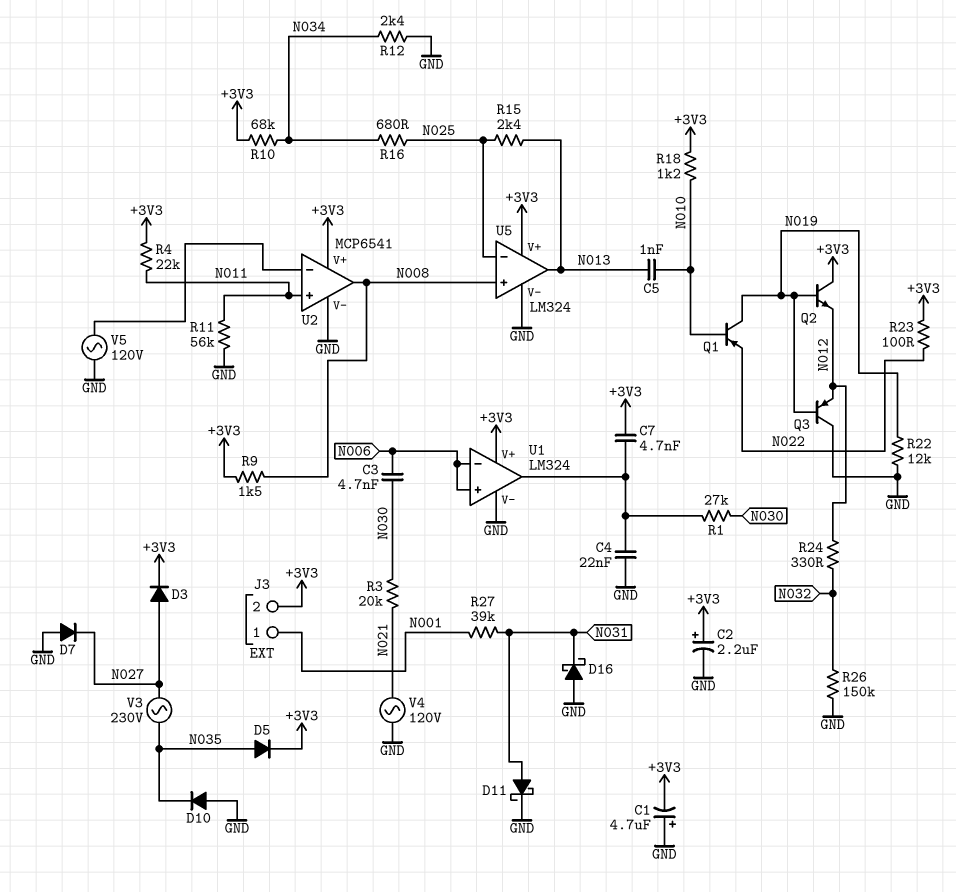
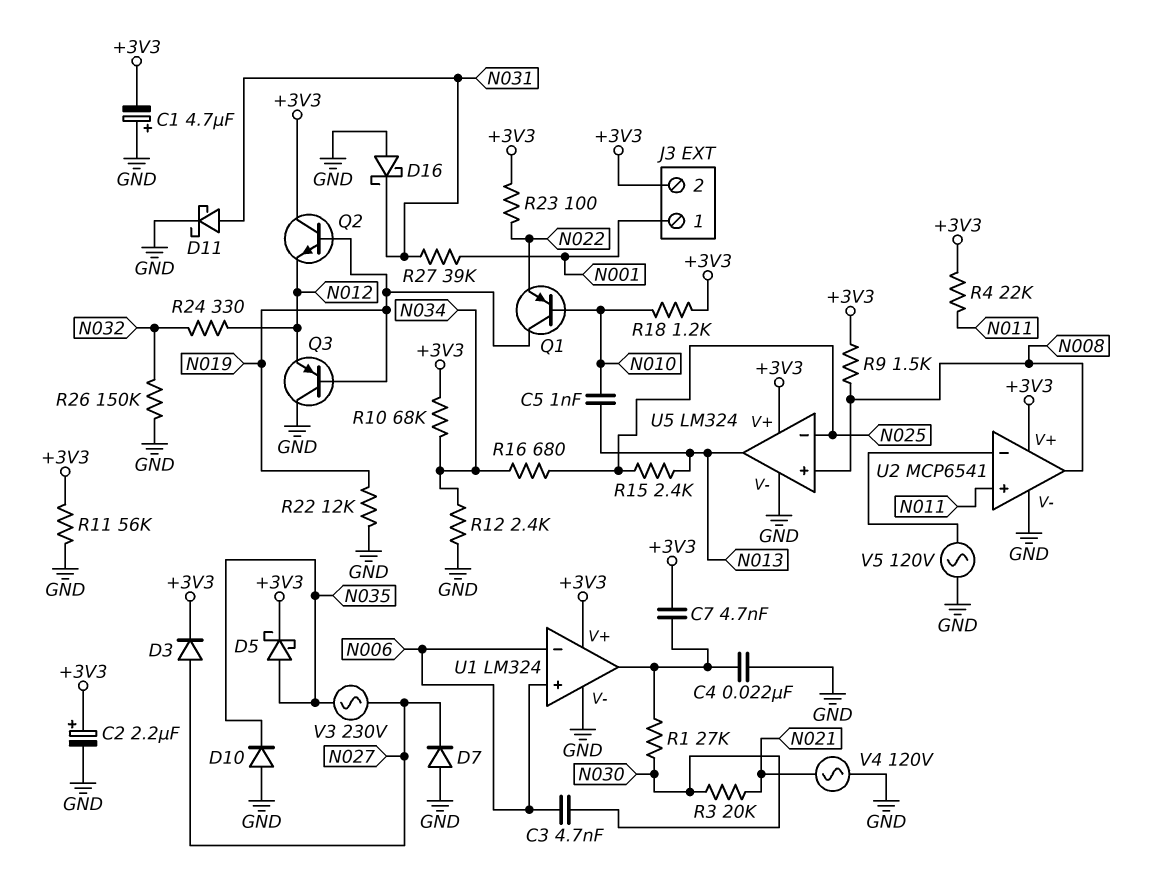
D5: diode (A N035, K +3V3) -> schottky (A N035, K +3V3)
R11: 56k (GND, N011) -> 56k (+3V3, GND)

